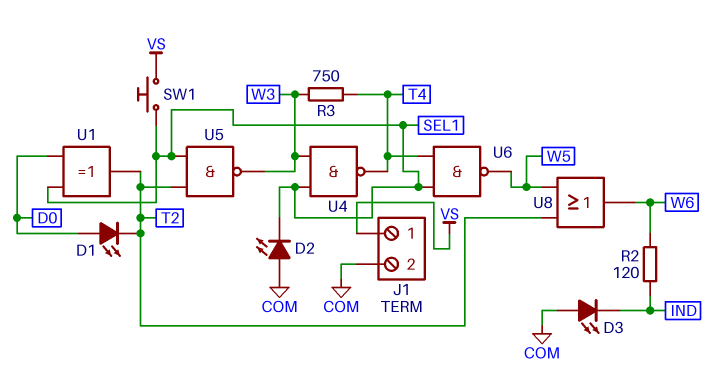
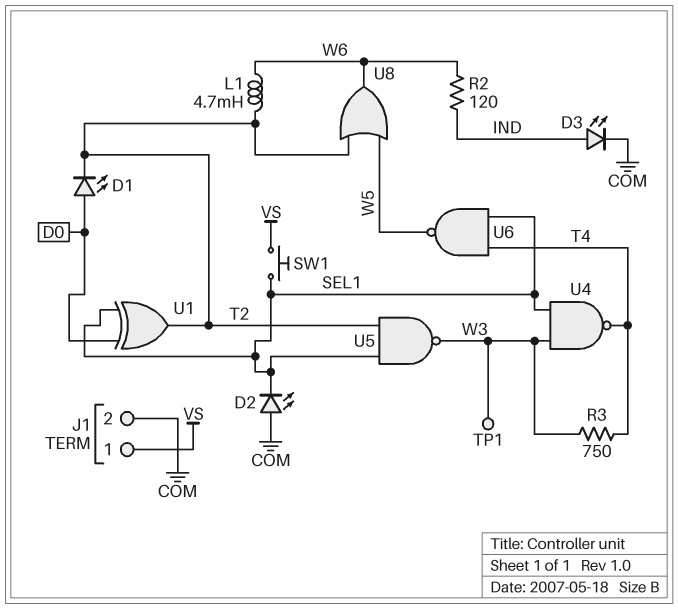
D3: LED (A COM, K IND) -> LED (A IND, K COM)
L1: none -> 4.7mH (T2, W6)
TP1: none -> test point (W3)

